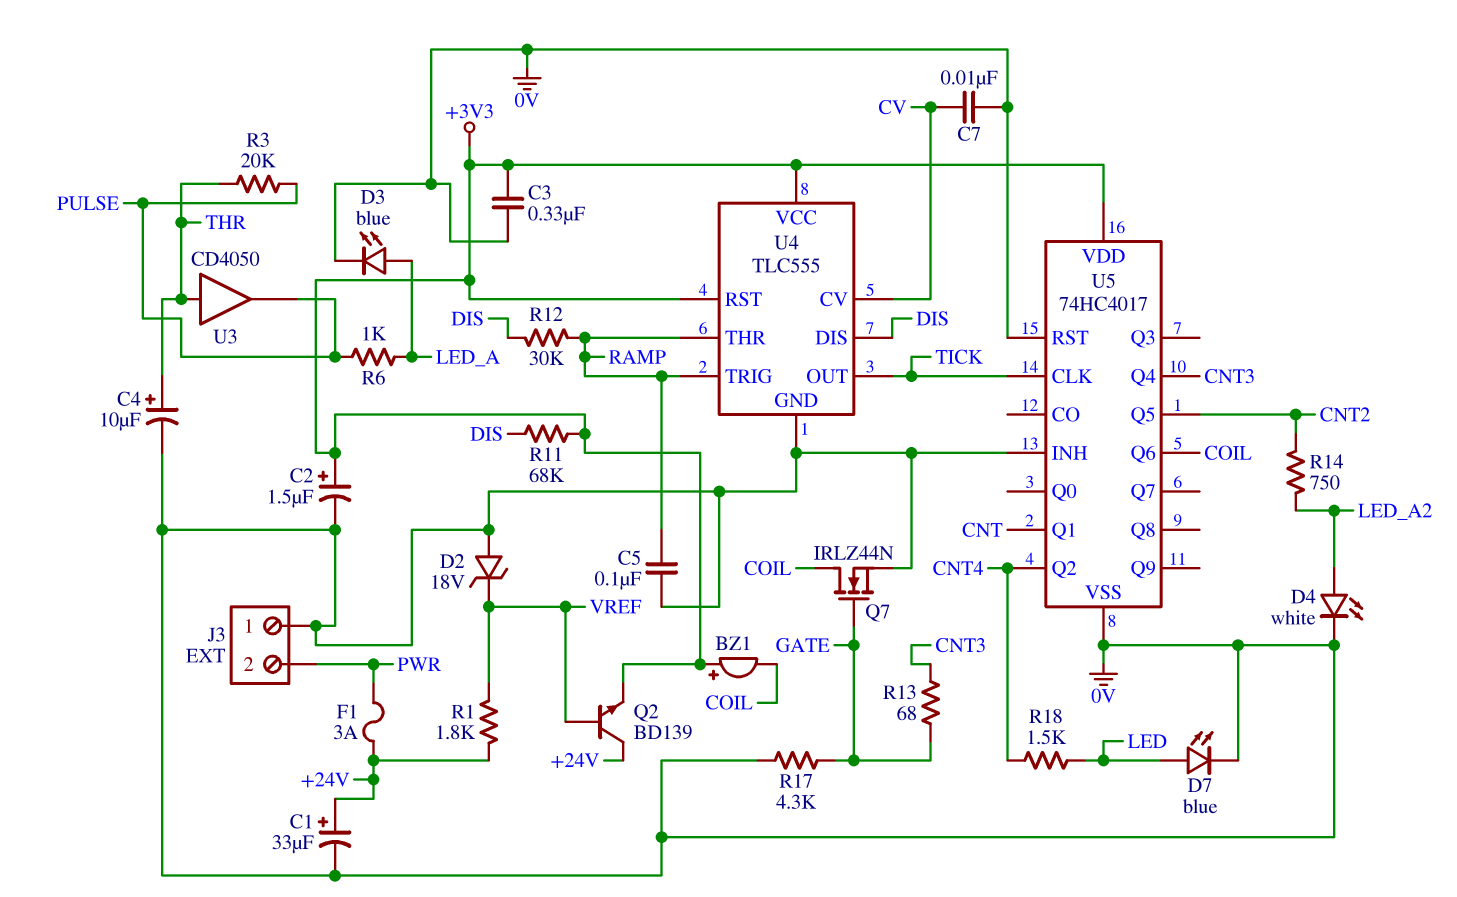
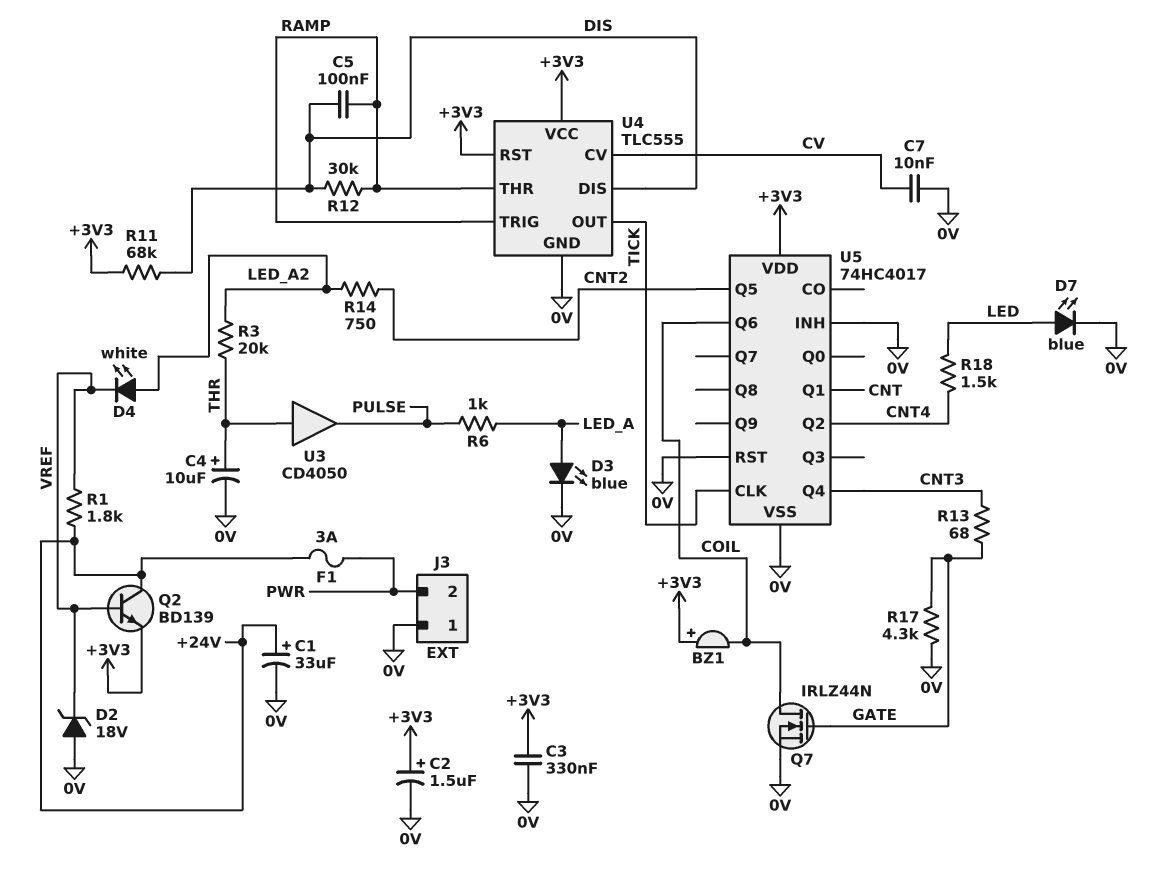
C5: 100nF (0V, RAMP) -> 100nF (DIS, RAMP)
D4: LED white (A LED_A2, K 0V) -> LED white (A LED_A2, K VREF)
R3: 20k (PULSE, THR) -> 20k (LED_A2, THR)

